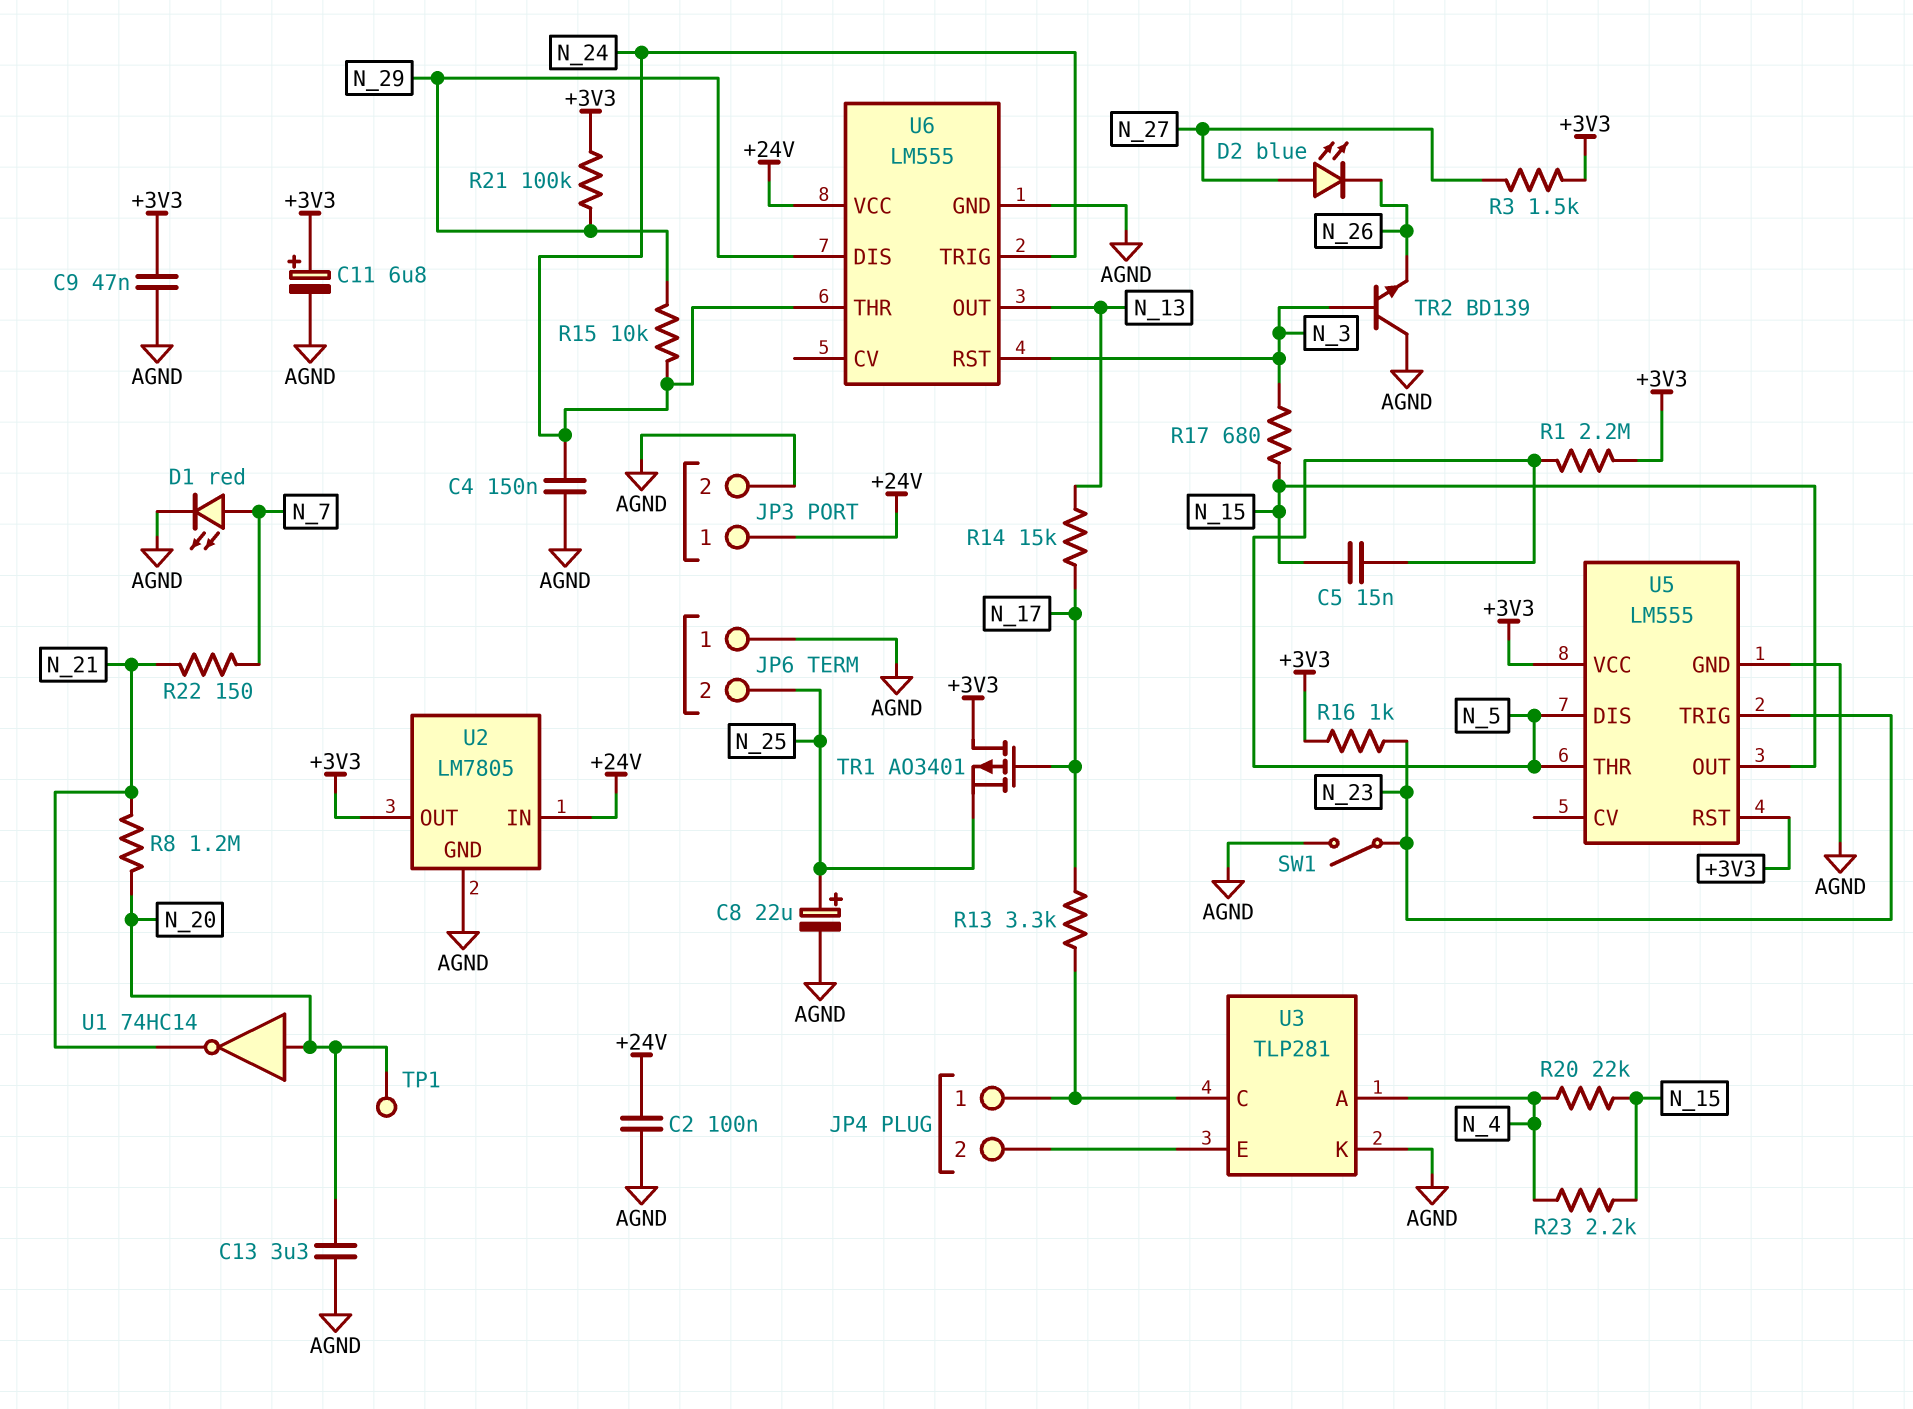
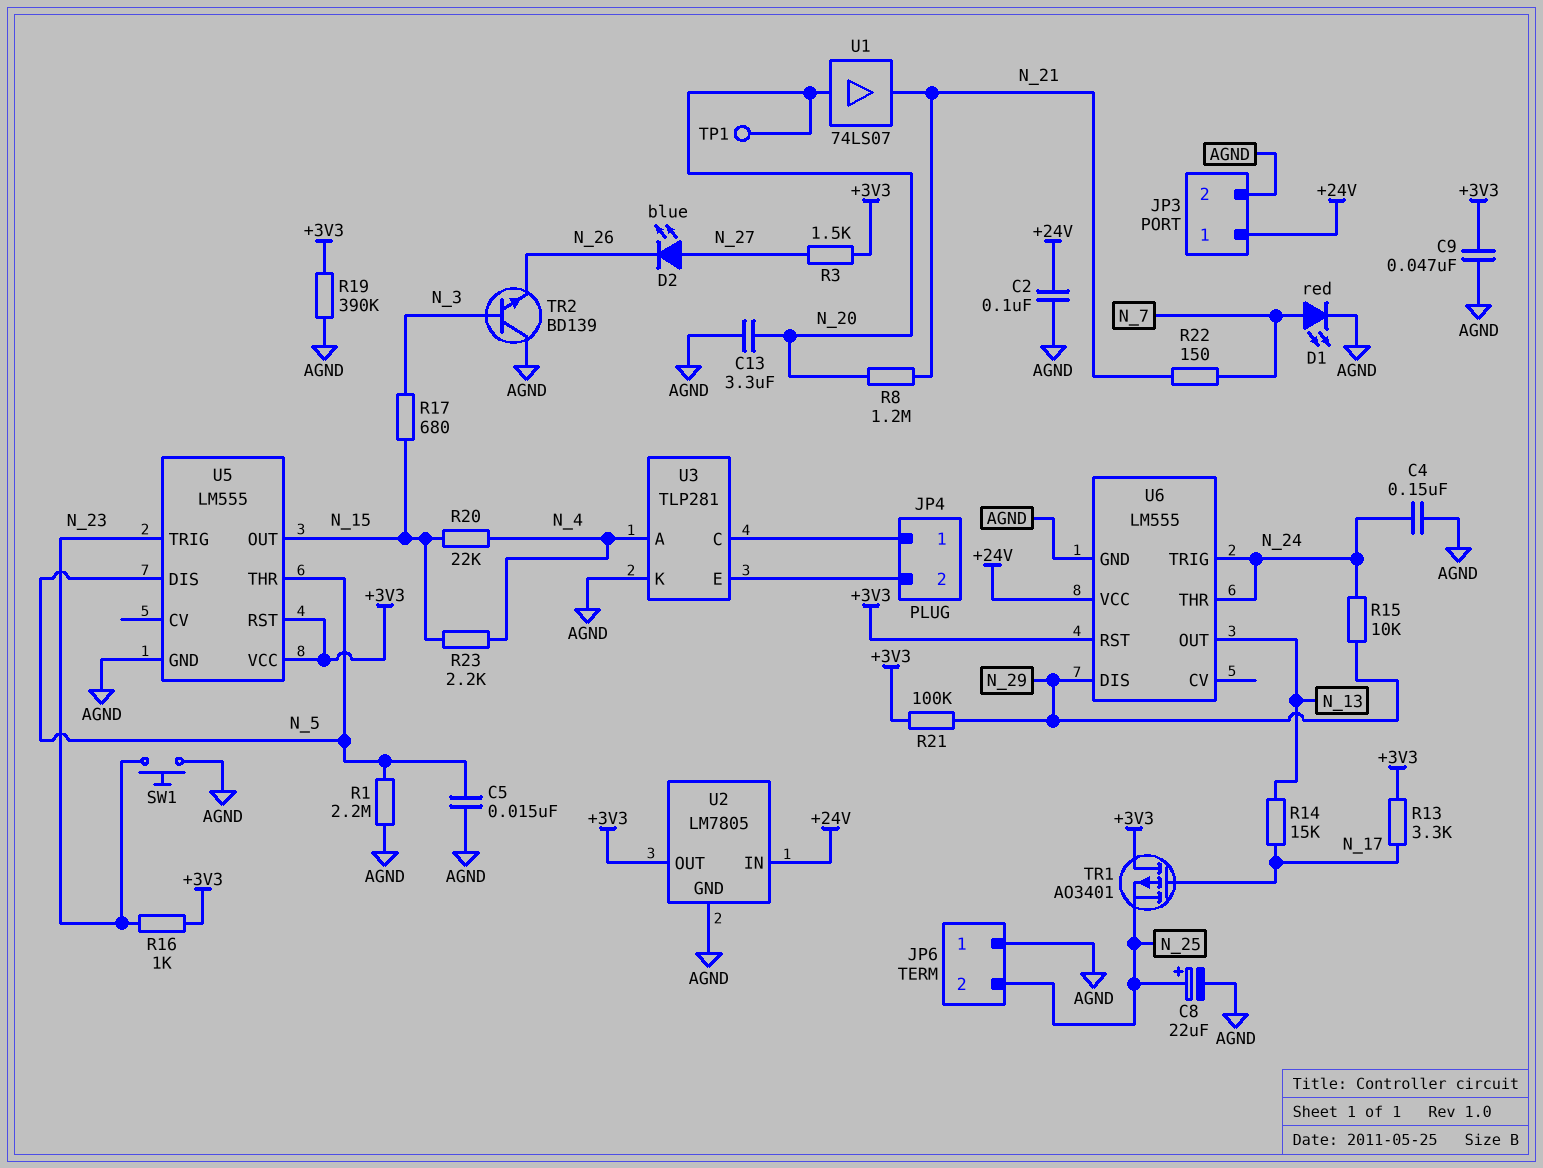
C5: 15nF (N_5, N_15) -> 15nF (AGND, N_5)
C11: 6.8uF (plus +3V3, minus AGND) -> none
R1: 2.2M (+3V3, N_5) -> 2.2M (AGND, N_5)
R13: 3.3k (JP4/1, N_17) -> 3.3k (+3V3, N_17)
R19: none -> 390k (+3V3, AGND)
SW1: switch (AGND, N_23) -> button (AGND, N_23)
U1: NOT 74HC14 (in N_20, out N_21) -> buffer 74LS07 (in N_20, out N_21)
U6 pin RST: N_3 -> +3V3

